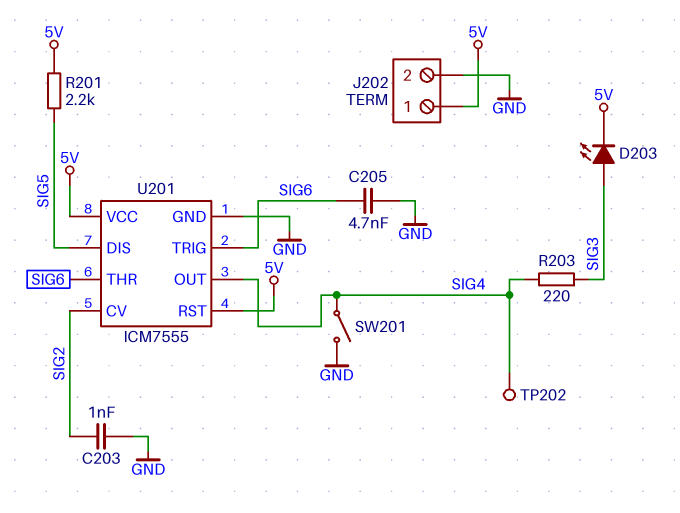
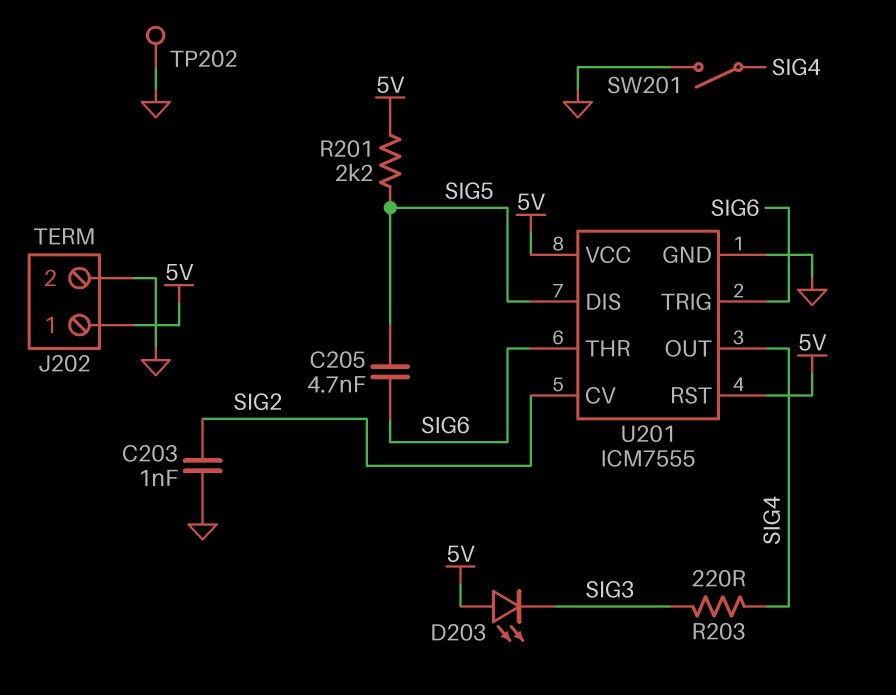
C205: 4.7nF (GND, SIG6) -> 4.7nF (SIG5, SIG6)
D203: LED (A SIG3, K 5V) -> LED (A 5V, K SIG3)
TP202: test point (SIG4) -> test point (GND)

